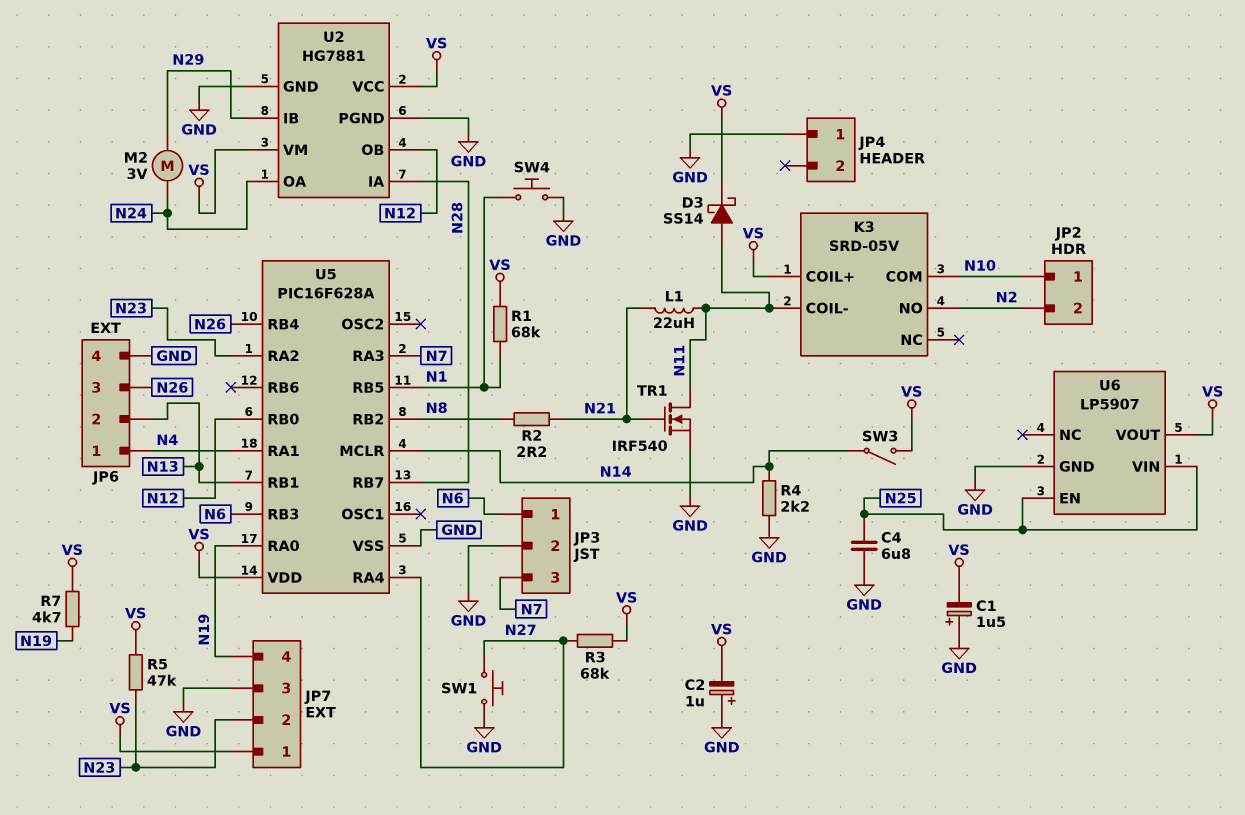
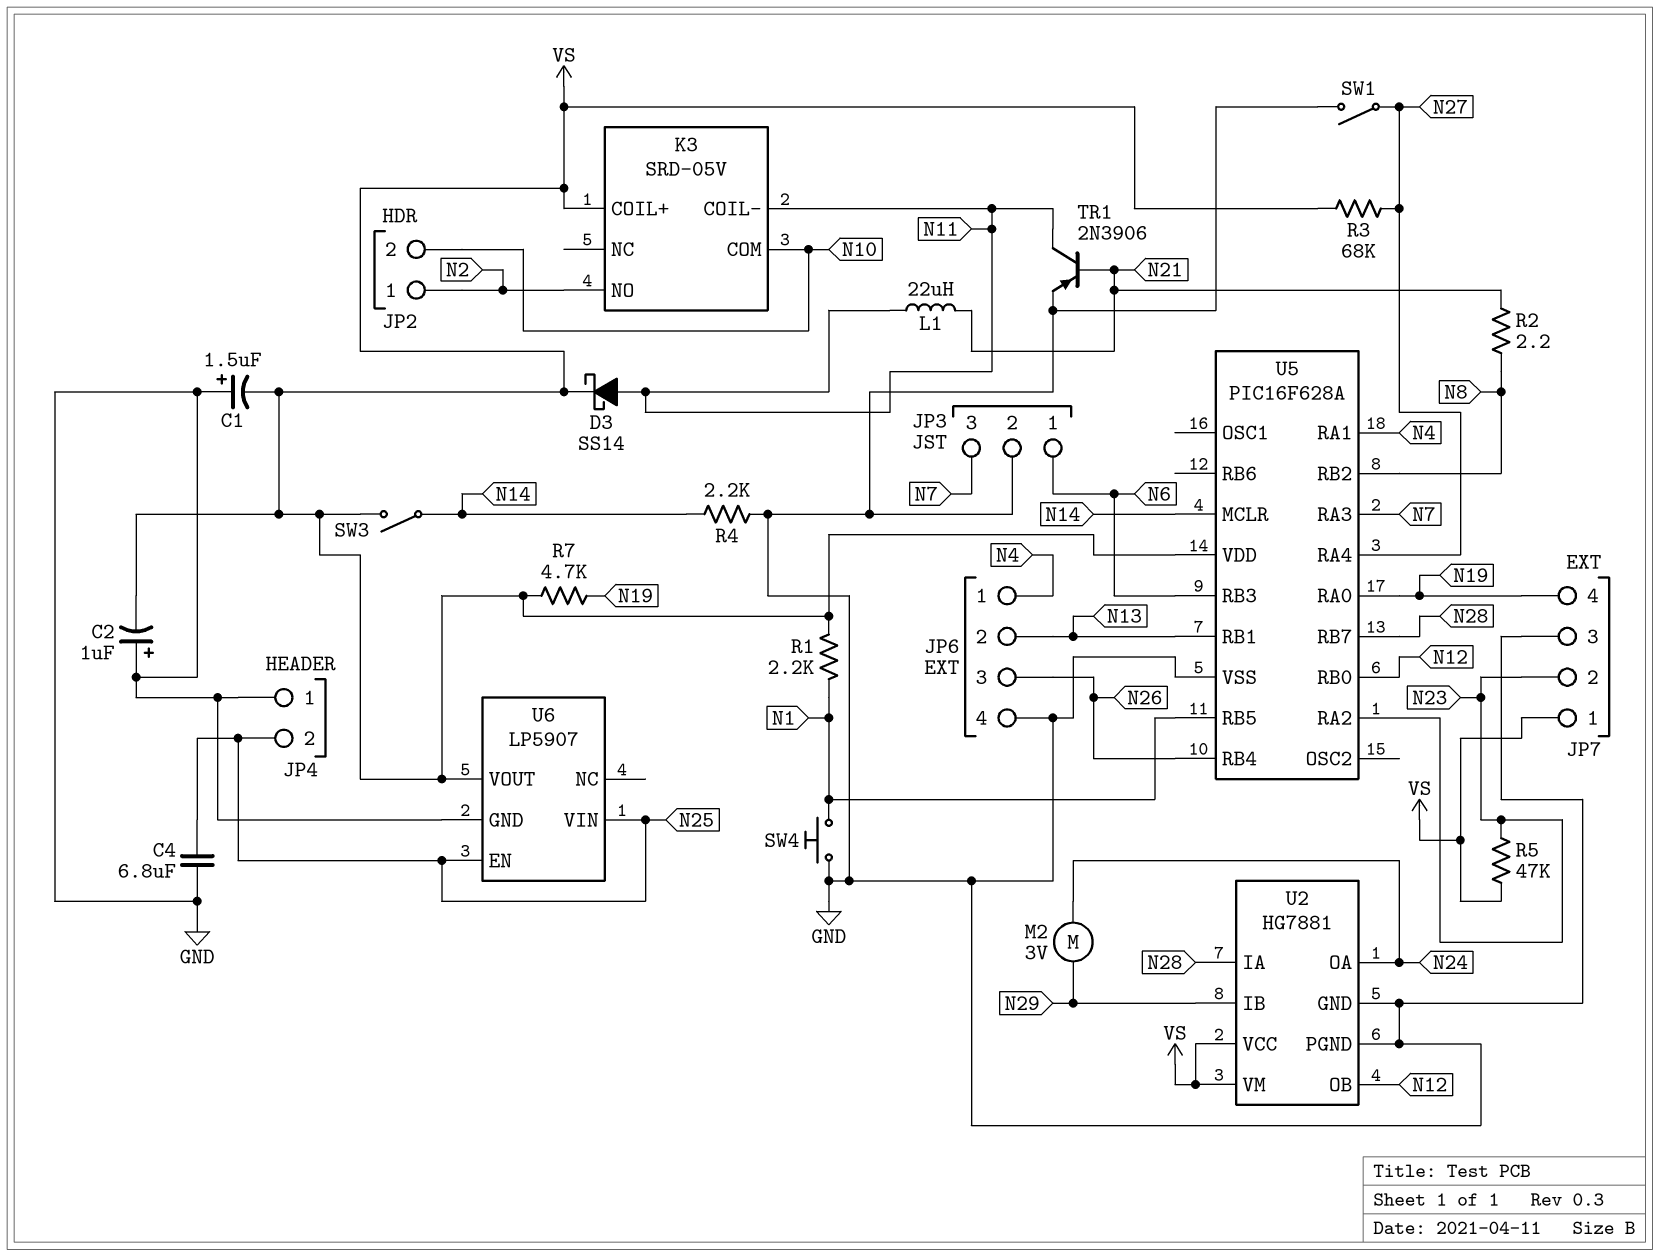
JP2 pin 1: N10 -> N2
JP2 pin 2: N2 -> N10
JP4 pin 2: none -> N25
R1: 68k (N1, VS) -> 2.2k (N1, VS)
SW1: button (GND, N27) -> switch (GND, N27)
TR1: NMOS IRF540 (G N21, D N11, S GND) -> PNP 2N3906 (B N21, C N11, E GND)

